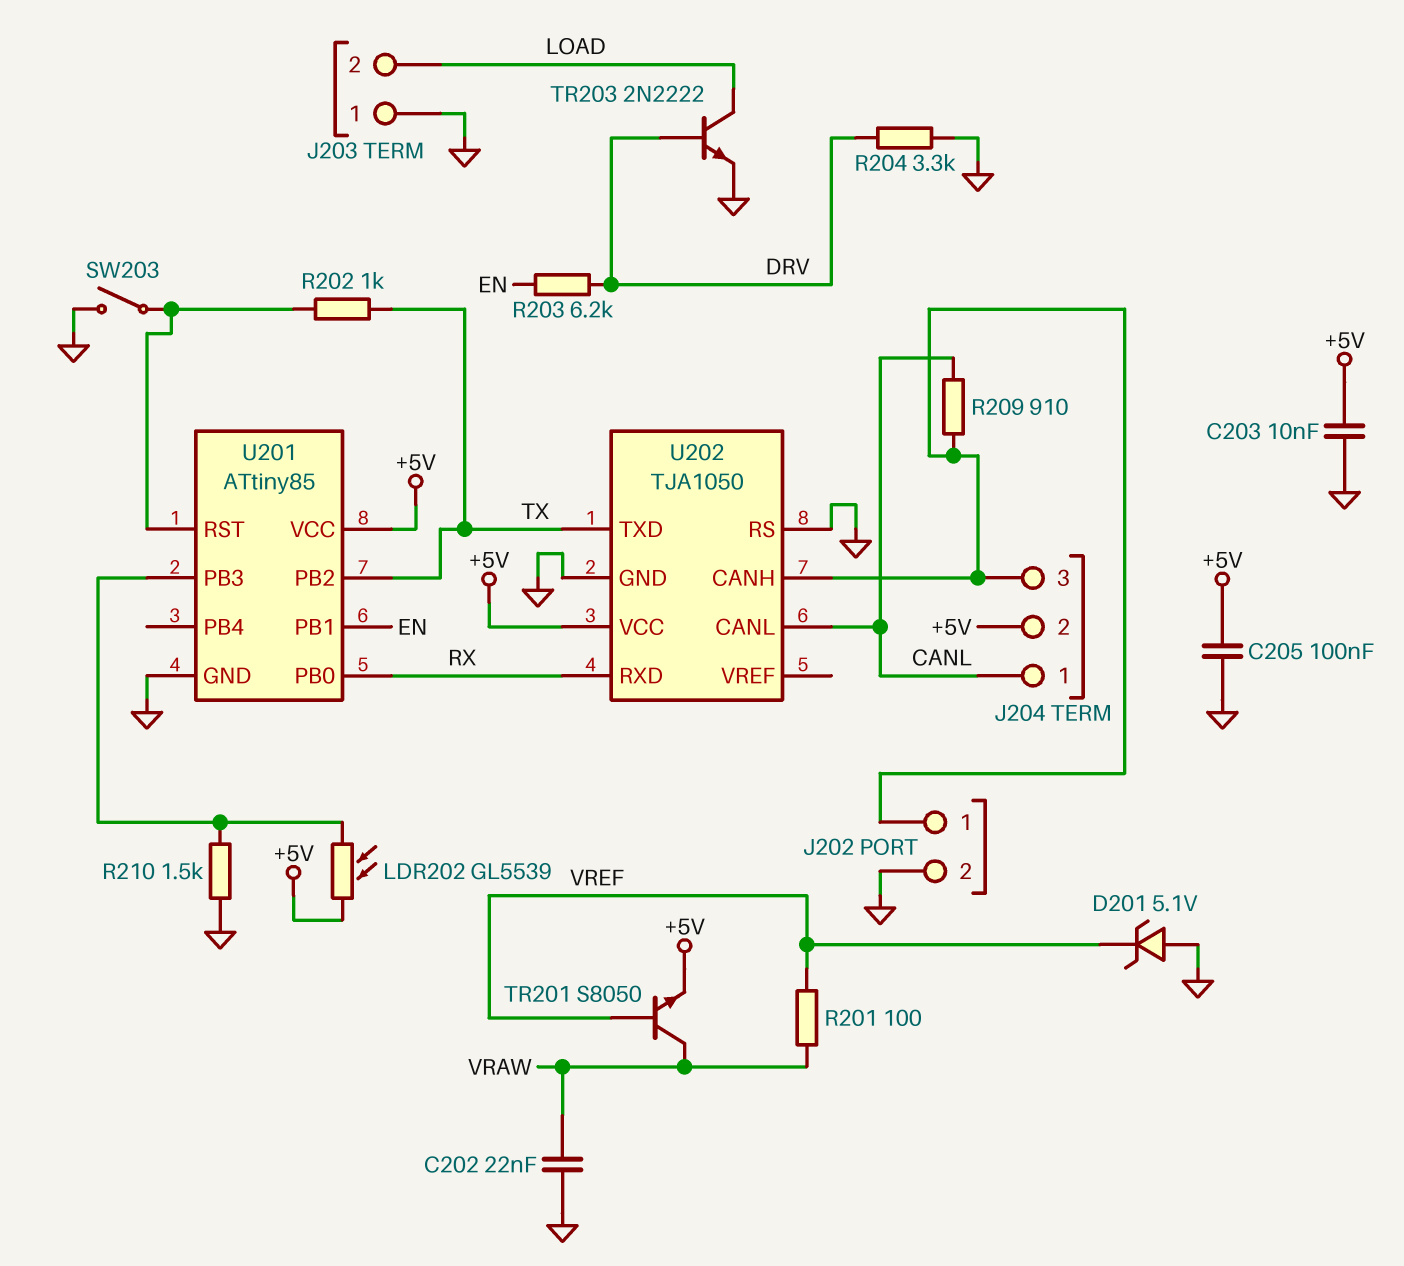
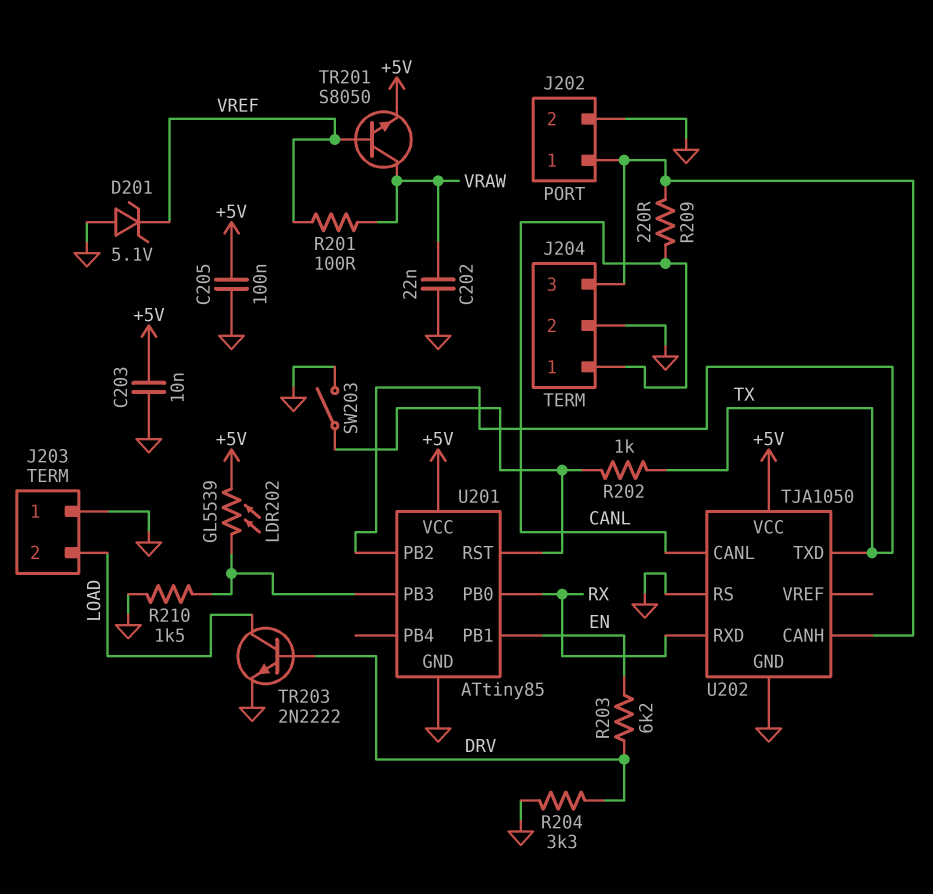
J204 pin 2: +5V -> GND
R209: 910 (CANL, J202/1) -> 220 (CANL, J202/1)

